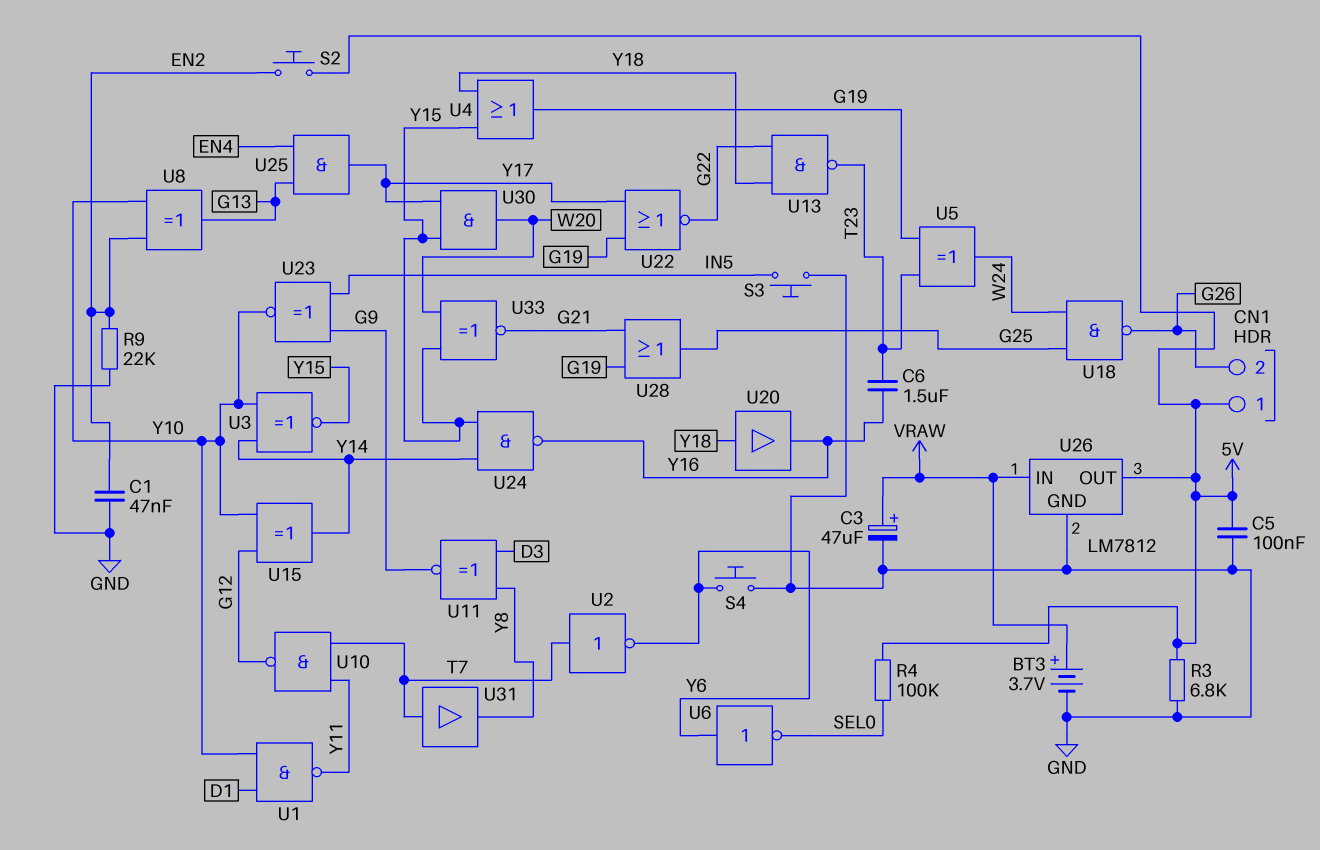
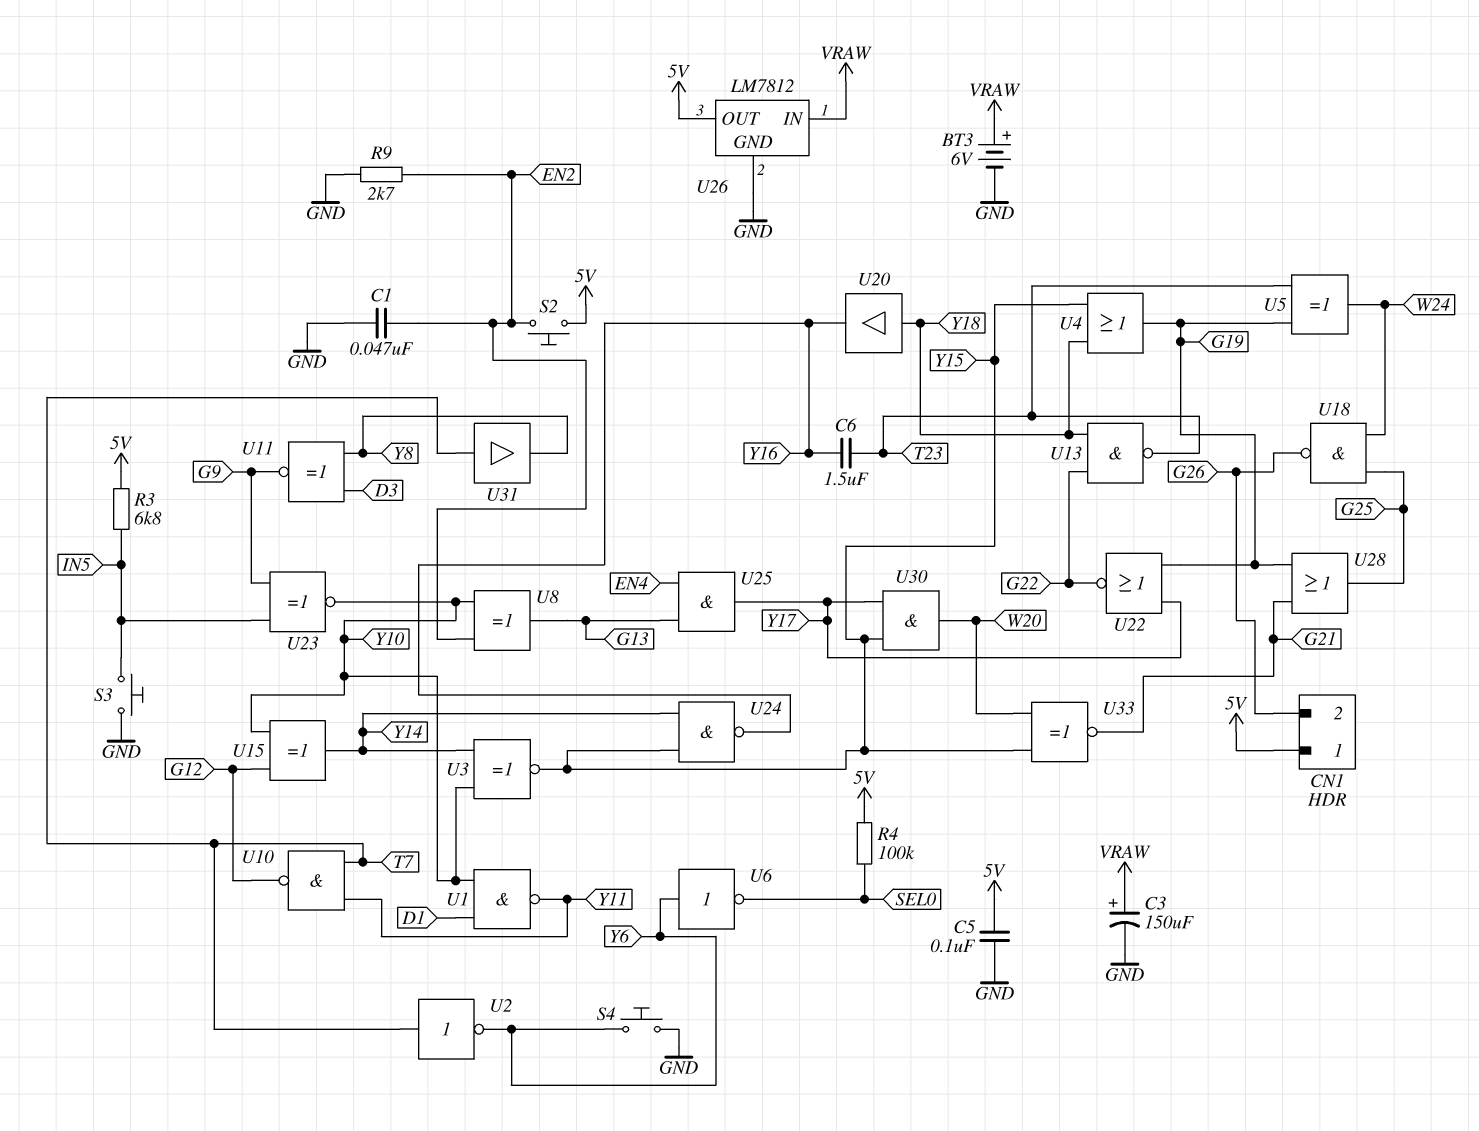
BT3: 3.7V (plus VRAW, minus GND) -> 6V (plus VRAW, minus GND)
C3: 47uF (plus VRAW, minus GND) -> 150uF (plus VRAW, minus GND)
R3: 6.8k (5V, GND) -> 6.8k (5V, IN5)
R9: 22k (EN2, GND) -> 2.7k (EN2, GND)

